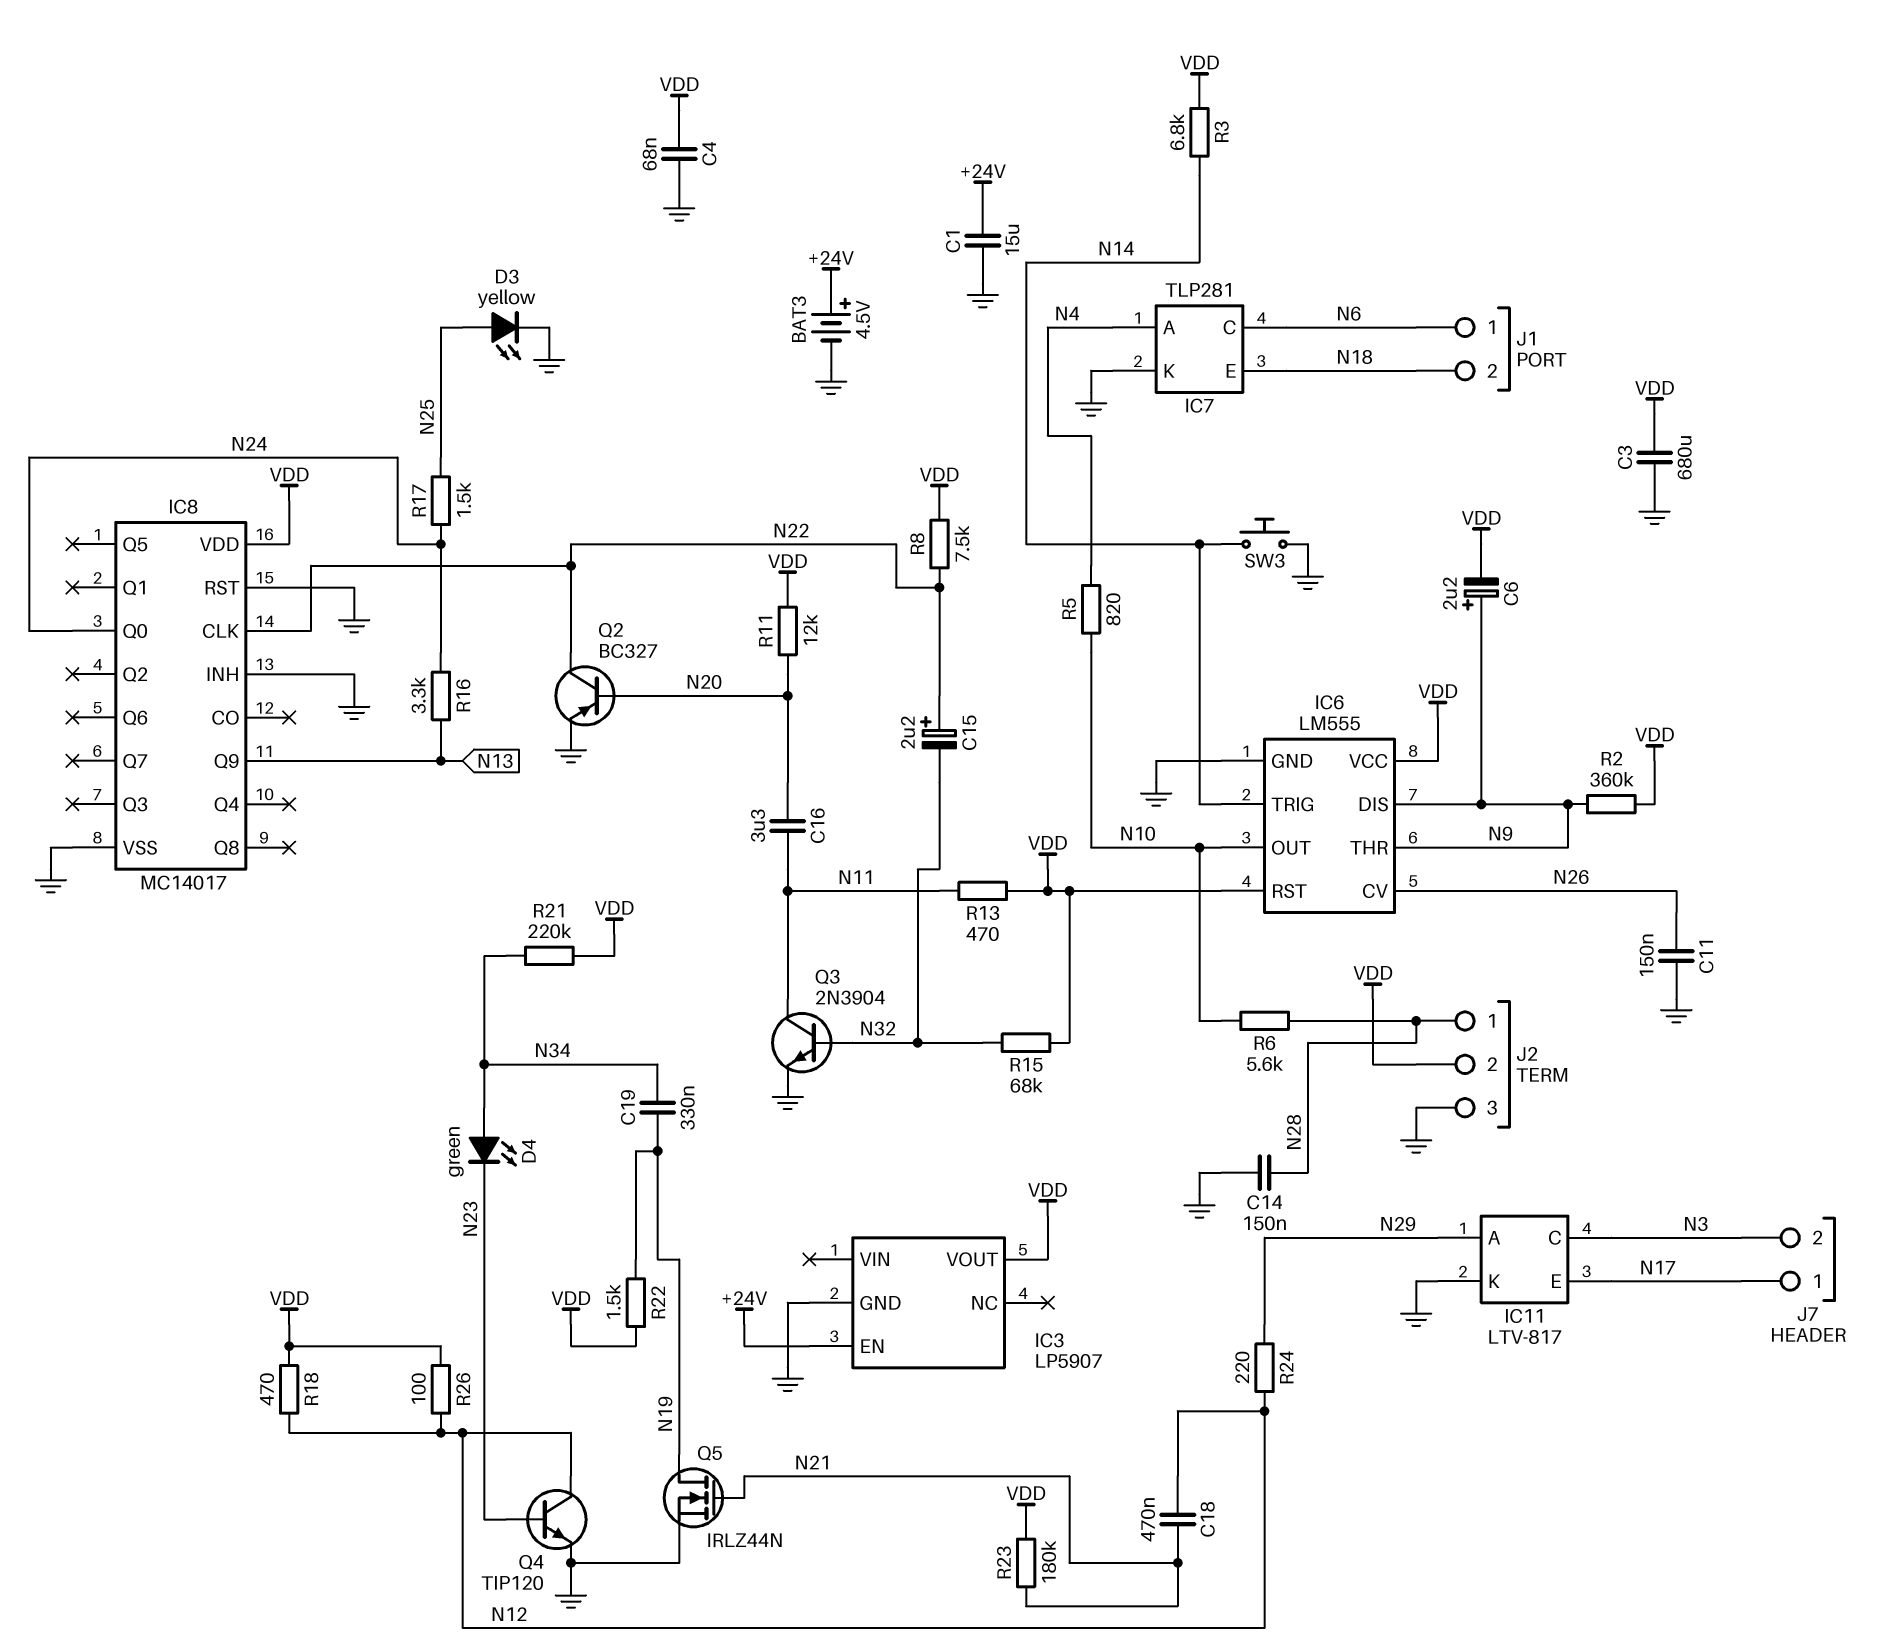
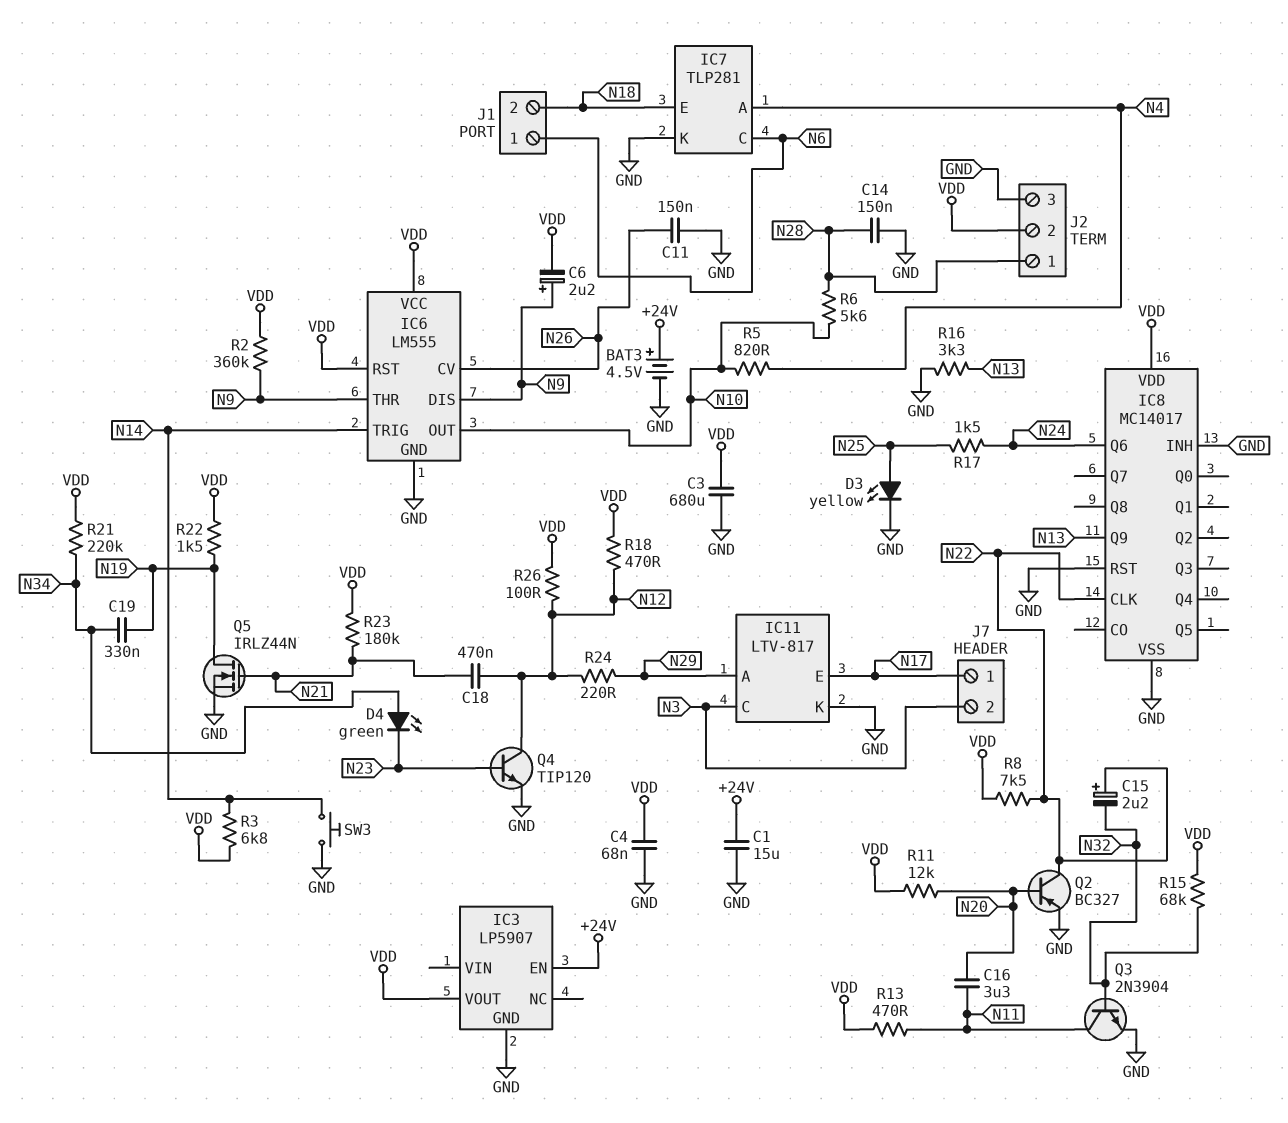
IC8 pin Q0: N24 -> none
IC8 pin Q6: none -> N24
R16: 3.3k (N13, N24) -> 3.3k (GND, N13)

